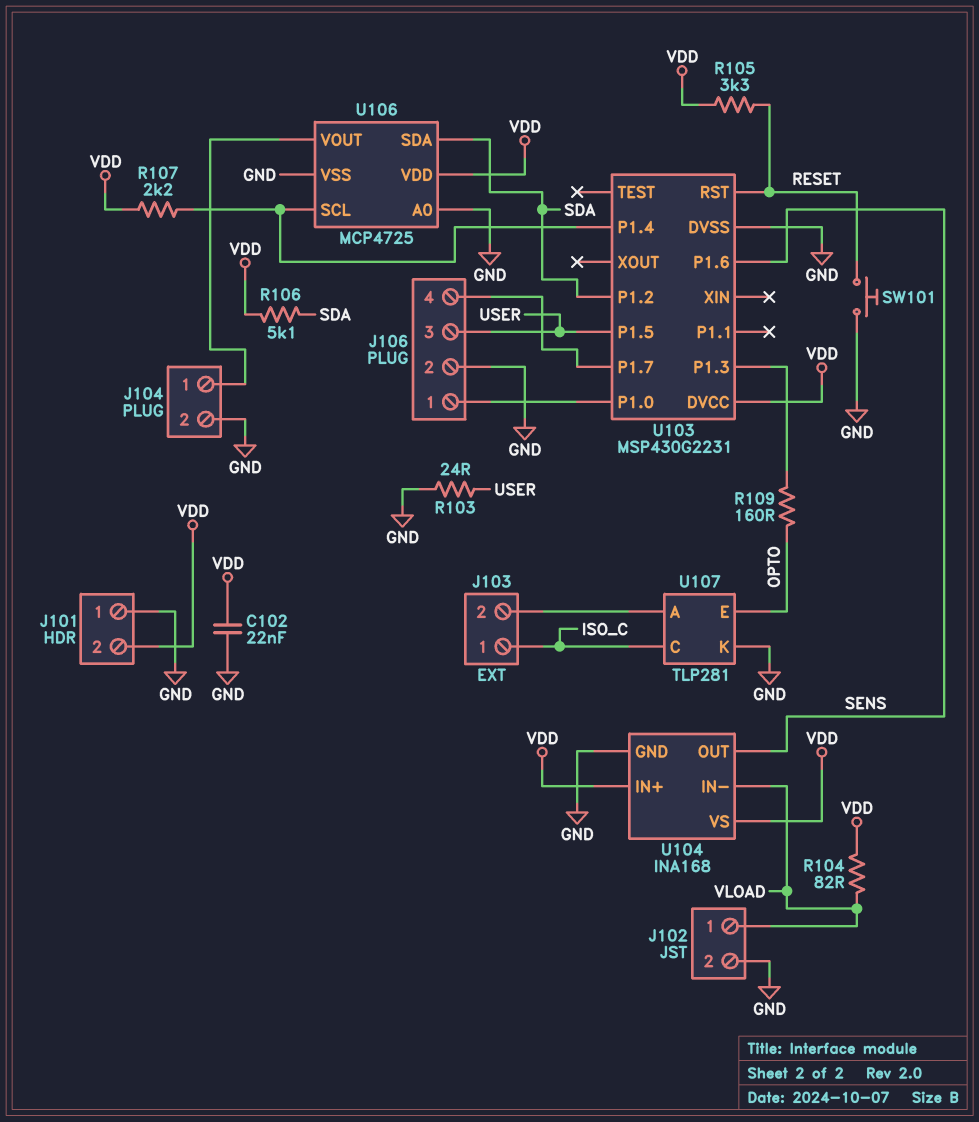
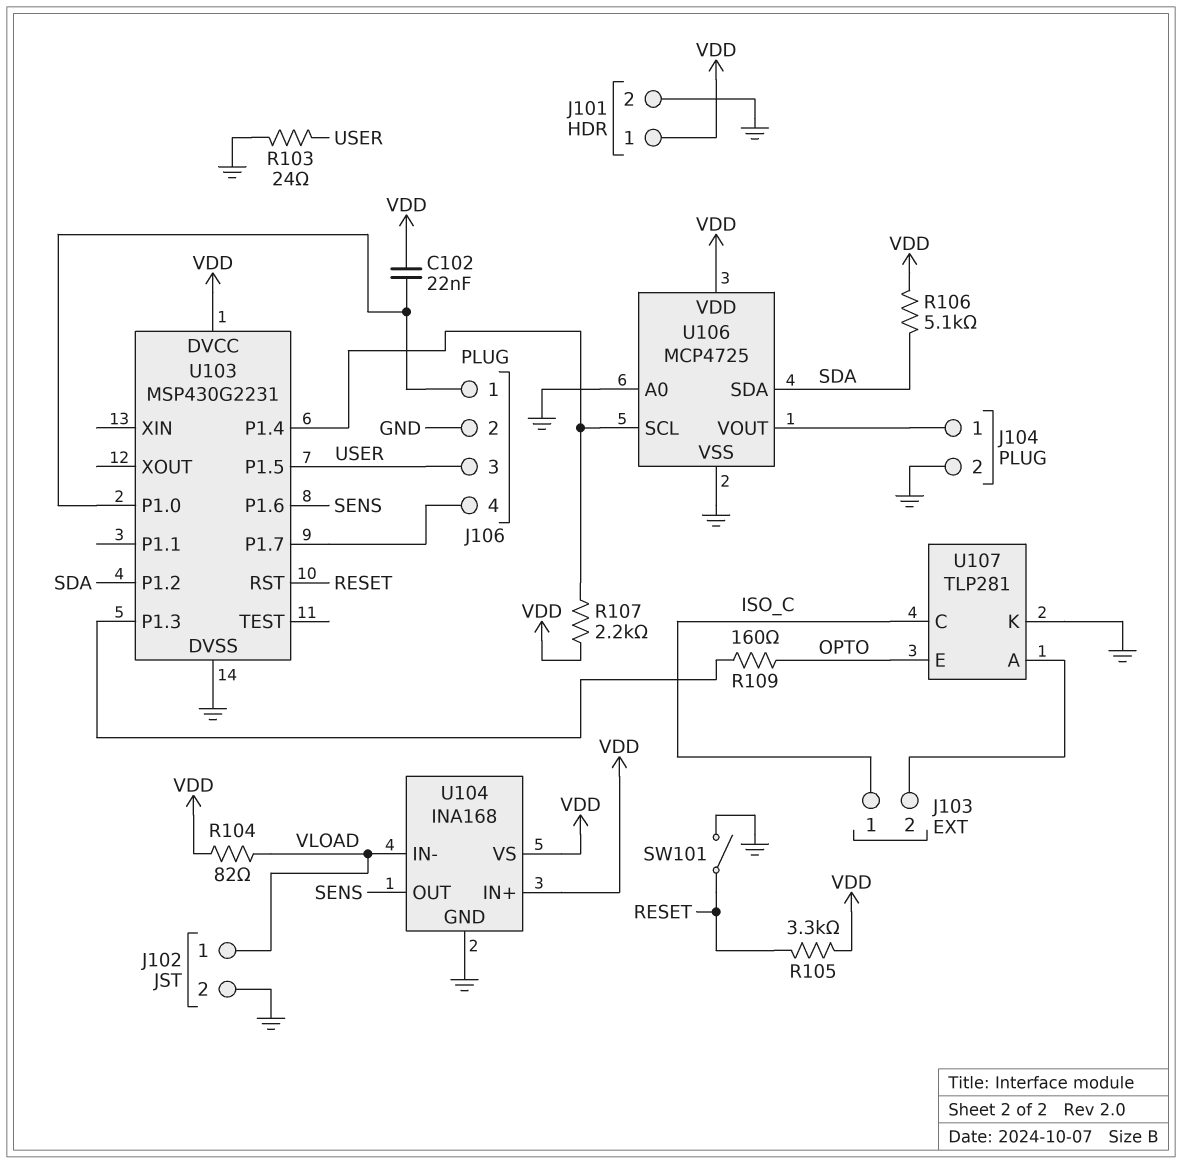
C102: 22nF (GND, VDD) -> 22nF (J106/1, VDD)
J101 pin 1: GND -> VDD
J101 pin 2: VDD -> GND
SW101: button (GND, RESET) -> switch (GND, RESET)

